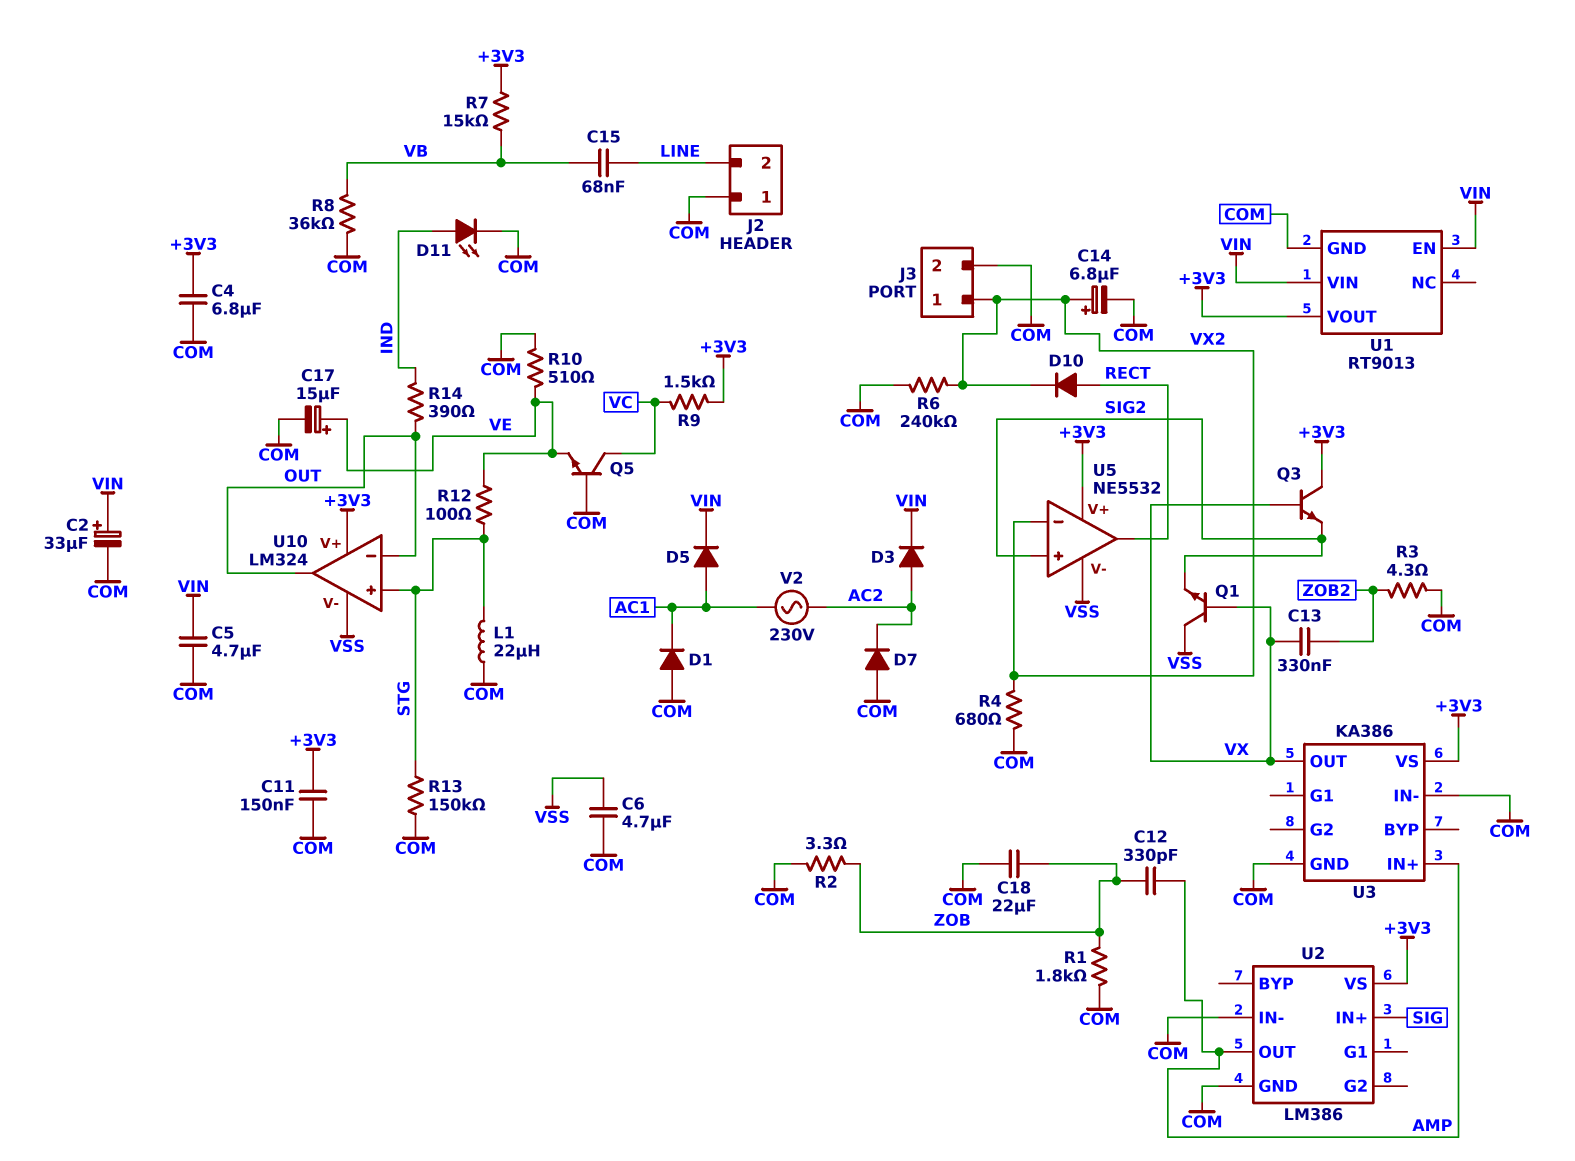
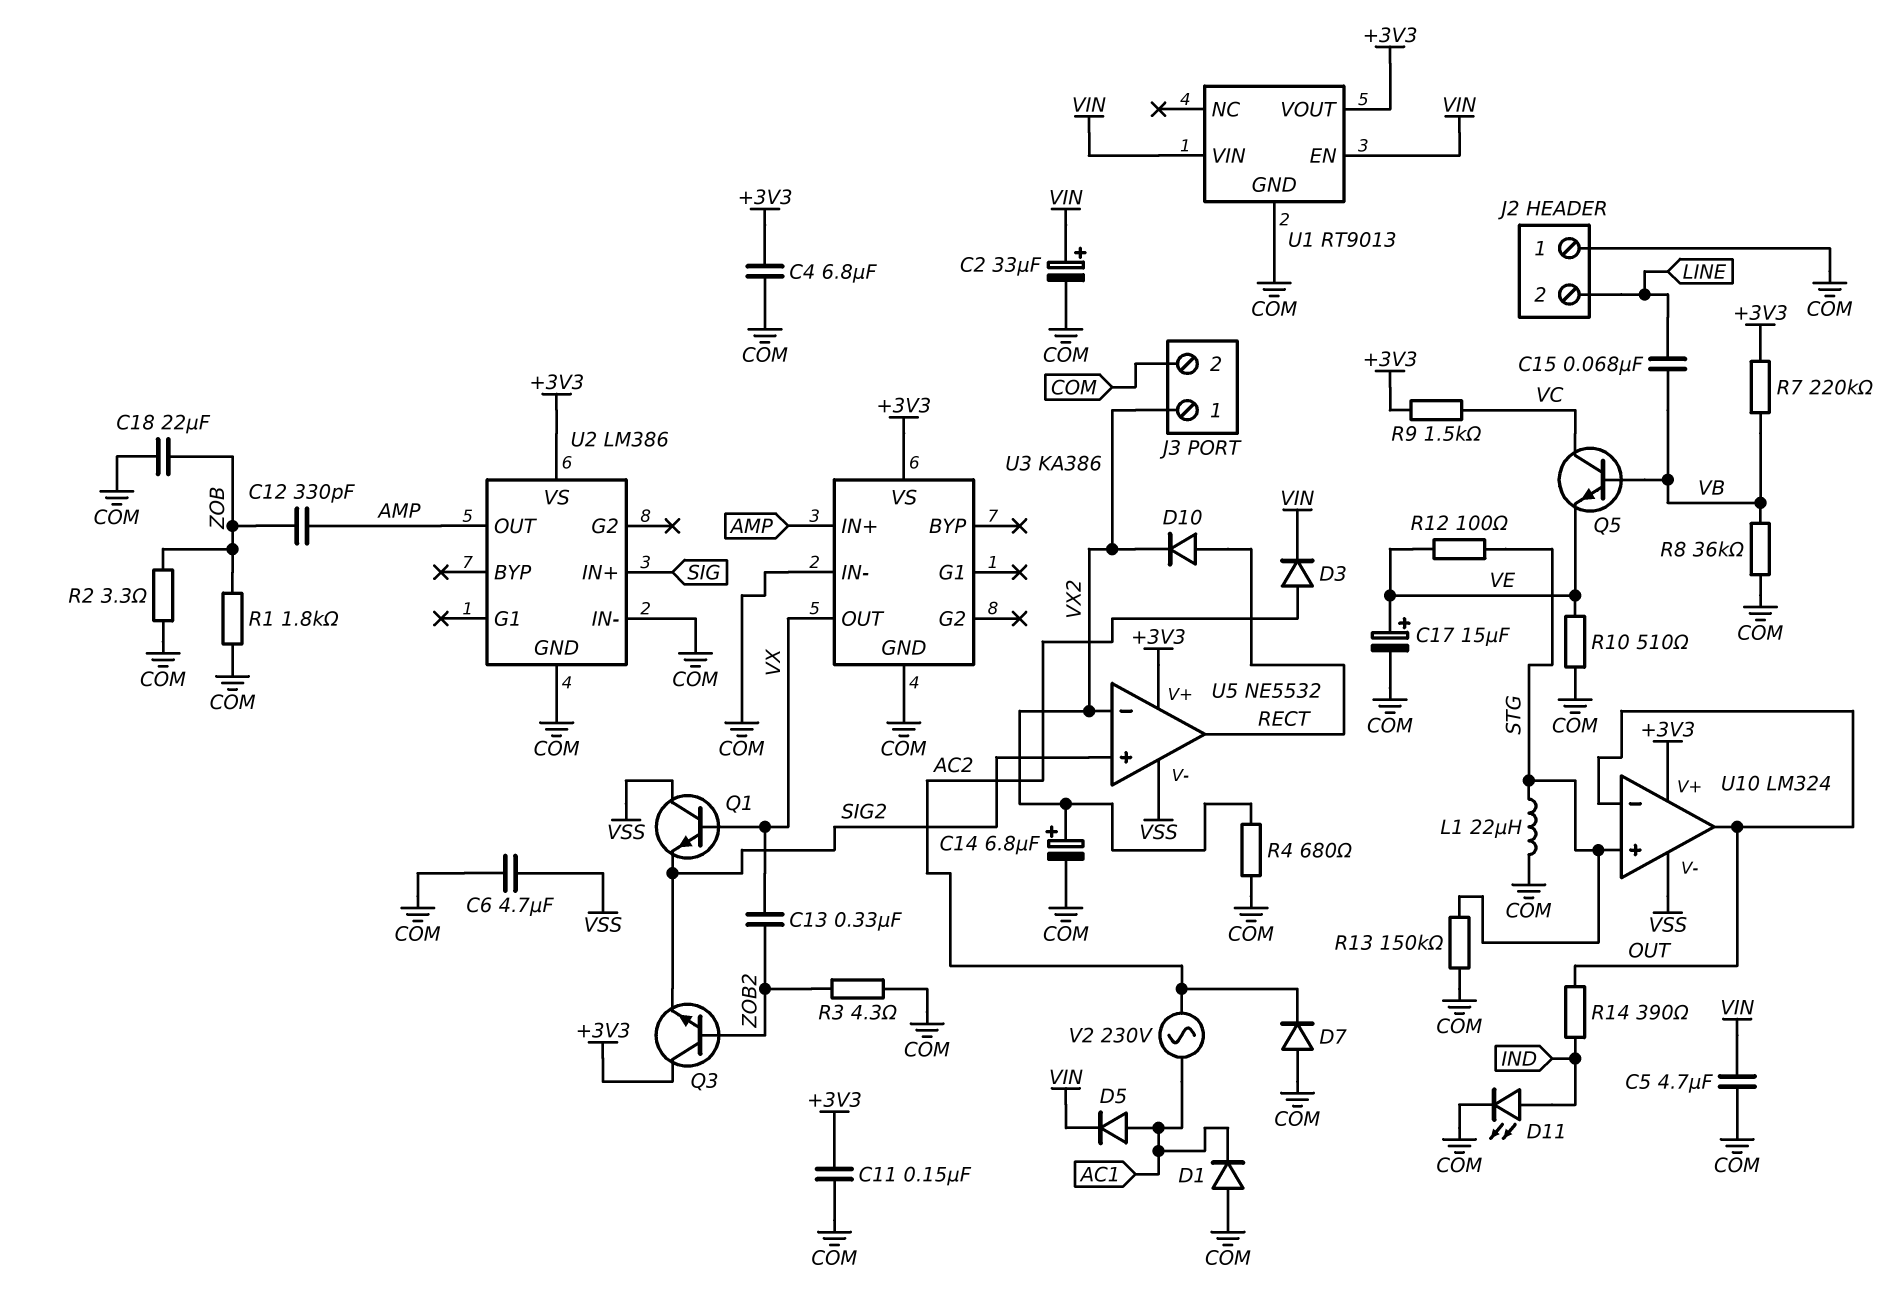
Q3: NPN (B VX, C +3V3, E SIG2) -> NPN (B ZOB2, C +3V3, E SIG2)
Q5: NPN (B COM, C VC, E VE) -> NPN (B VB, C VC, E VE)
R6: 240k (COM, VX2) -> none
R7: 15k (+3V3, VB) -> 220k (+3V3, VB)

